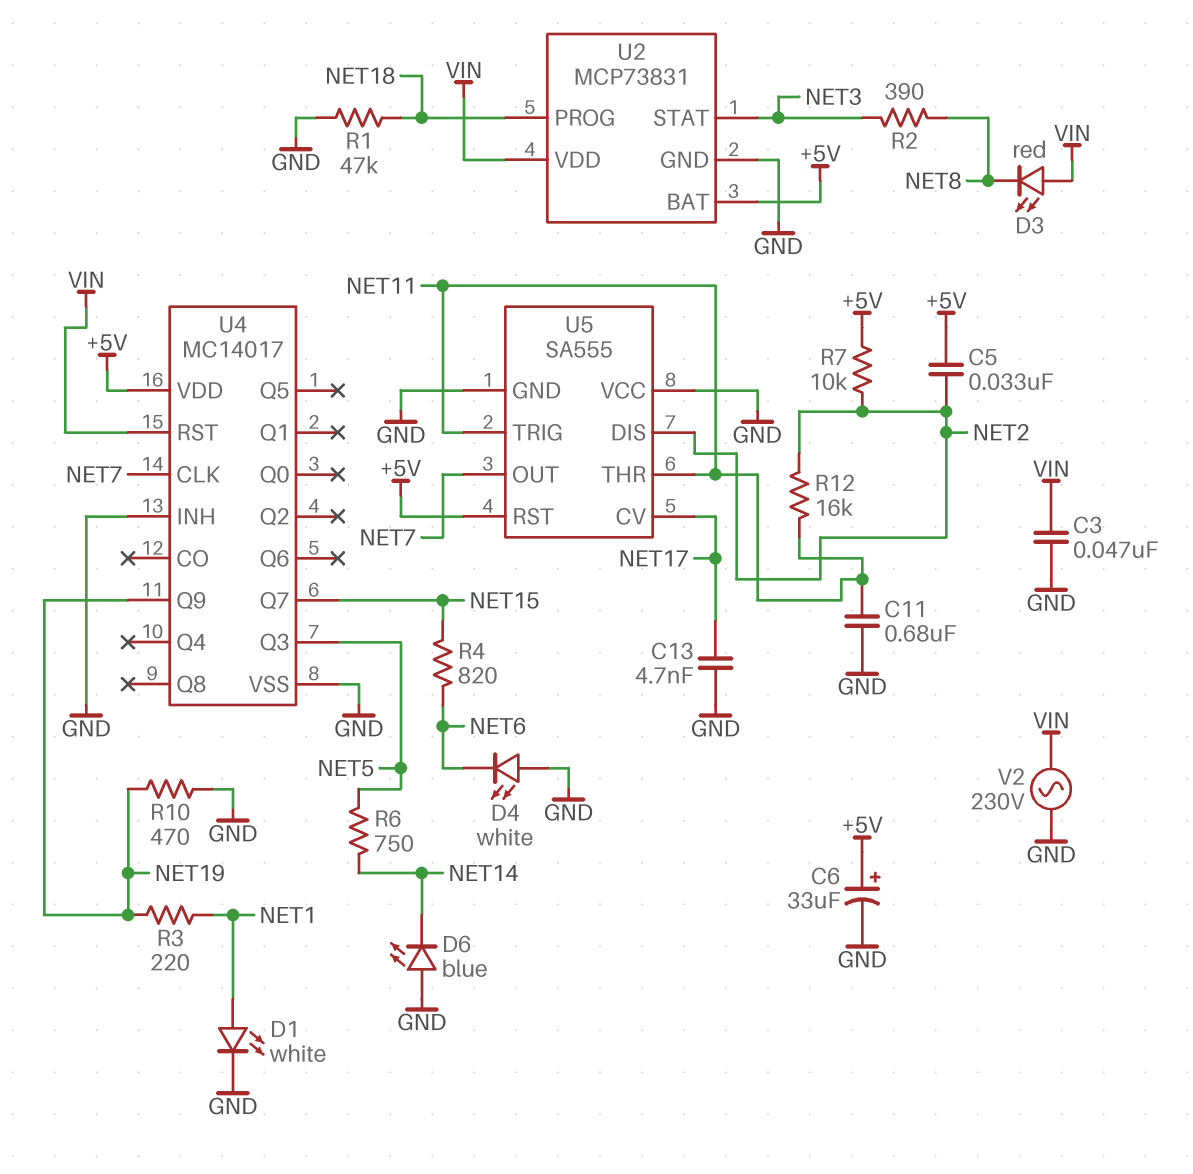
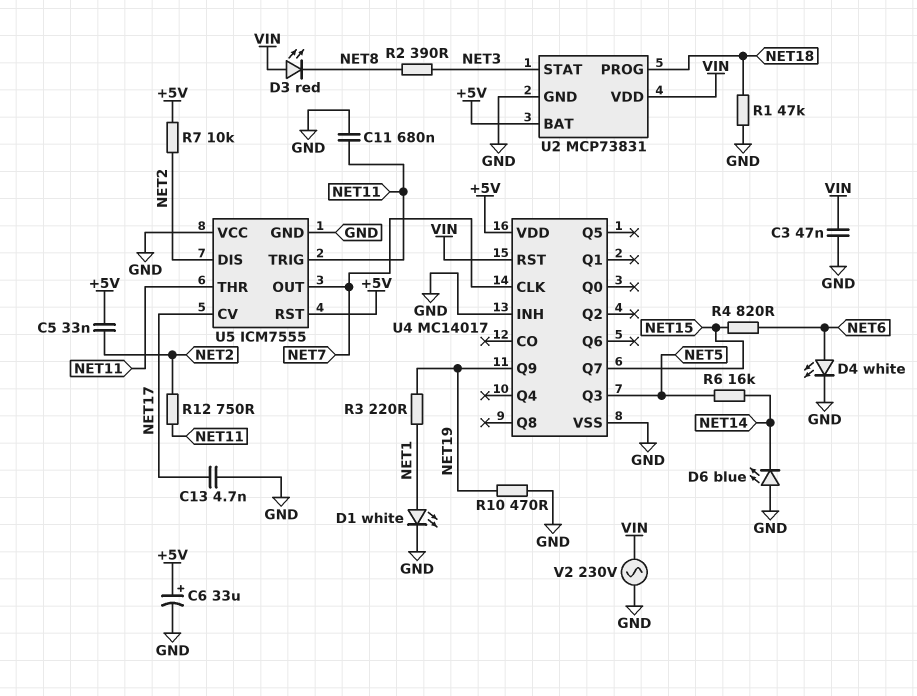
D4: LED white (A GND, K NET6) -> LED white (A NET6, K GND)
R6: 750 (NET5, NET14) -> 16k (NET5, NET14)
R12: 16k (NET2, NET11) -> 750 (NET2, NET11)
U5: SA555 -> ICM7555

